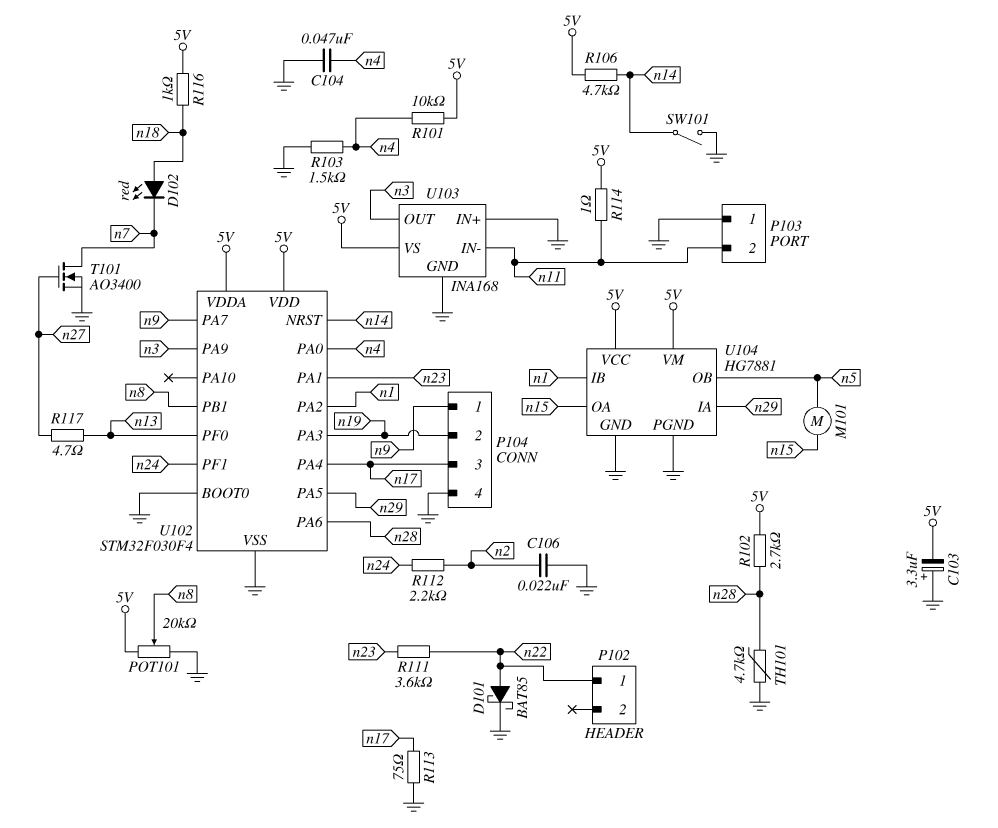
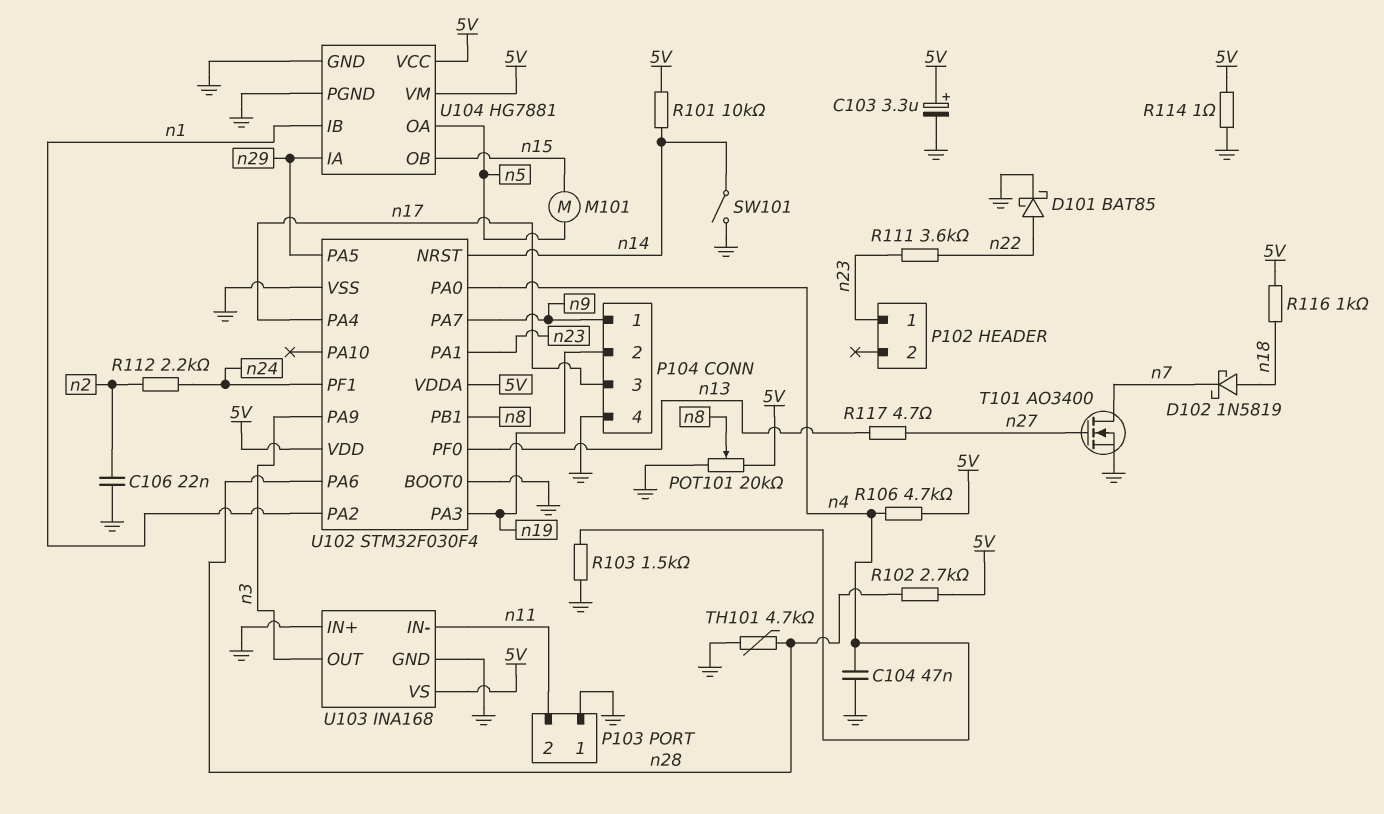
C103: 3.3uF (plus GND, minus 5V) -> 3.3uF (plus 5V, minus GND)
D102: LED red (A n18, K n7) -> schottky 1N5819 (A n18, K n7)
P102 pin 1: n22 -> n23
R101: 10k (5V, n4) -> 10k (5V, n14)
R106: 4.7k (5V, n14) -> 4.7k (5V, n4)
R113: 75 (GND, n17) -> none
R114: 1 (5V, n11) -> 1 (5V, GND)
U104 pin OA: n15 -> n5
U104 pin OB: n5 -> n15

